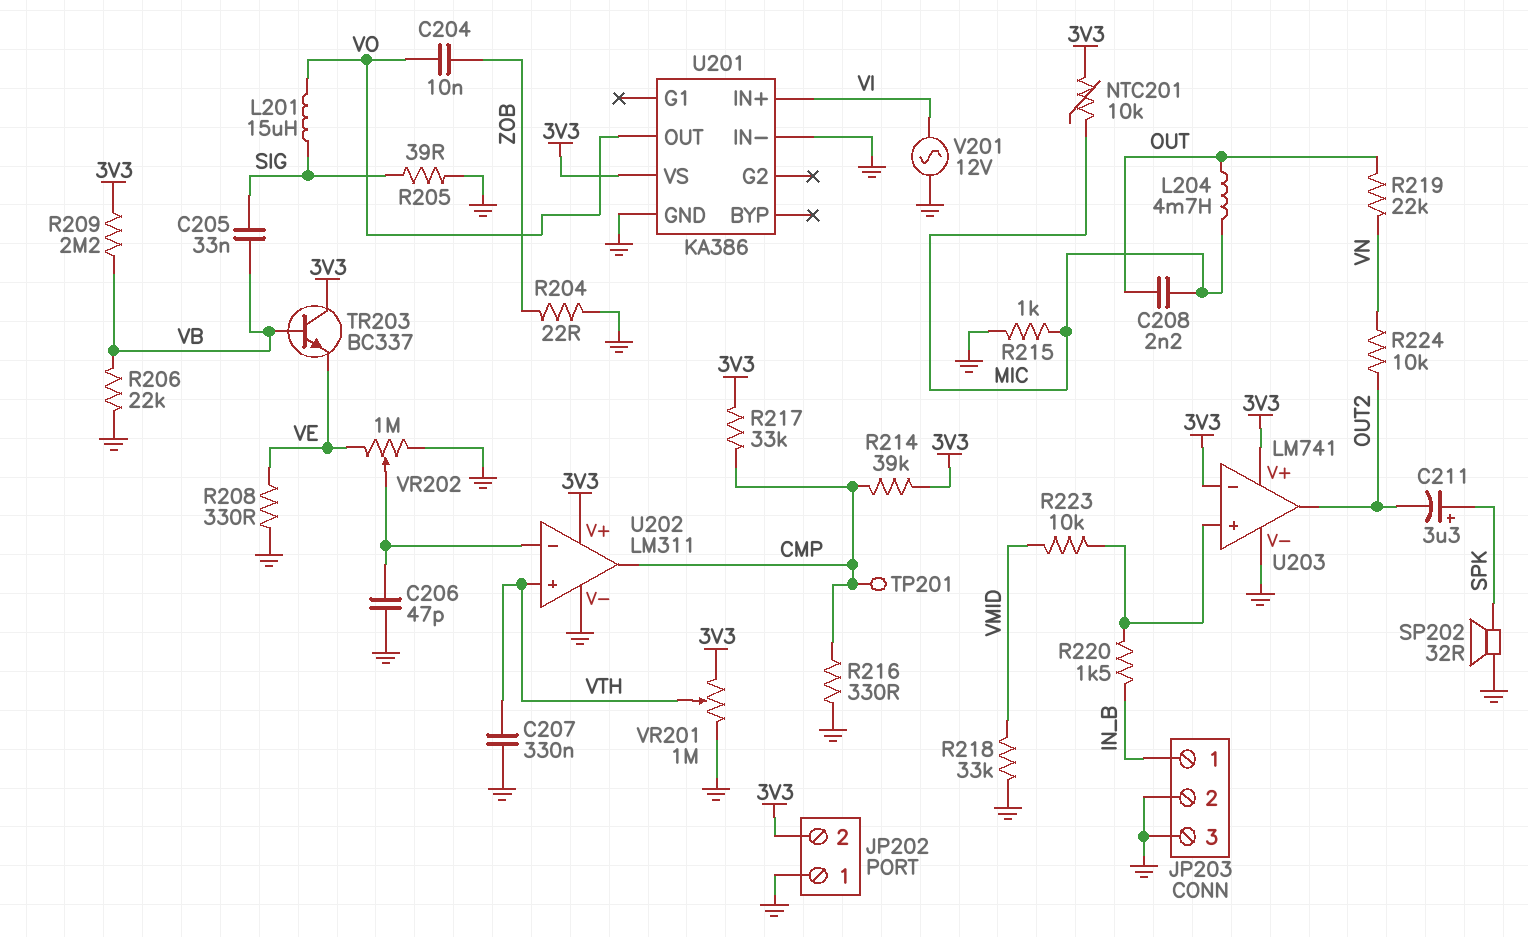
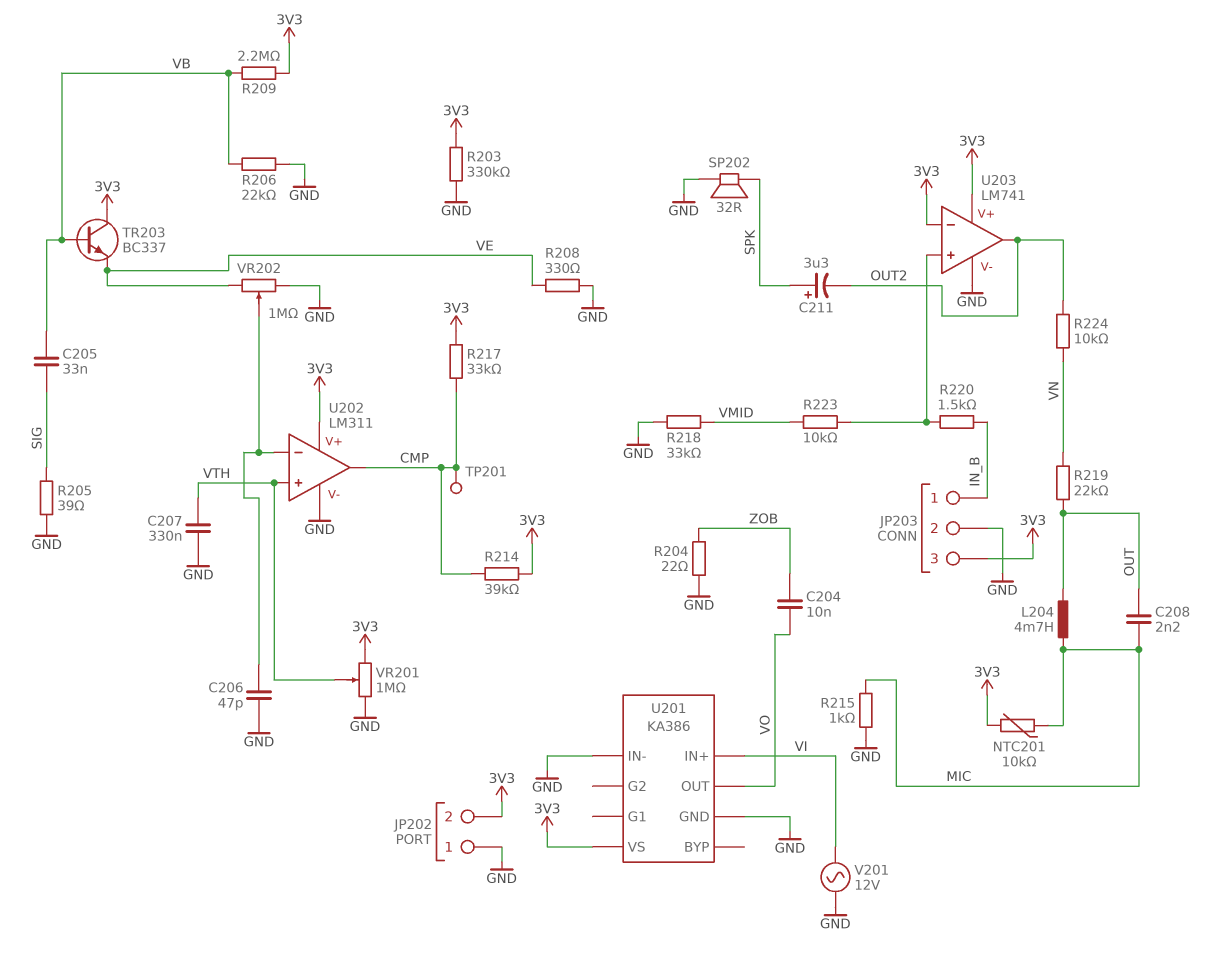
JP203 pin 3: GND -> 3V3
L201: 15uH (SIG, VO) -> none
R203: none -> 330k (3V3, GND)
R216: 330 (CMP, GND) -> none

